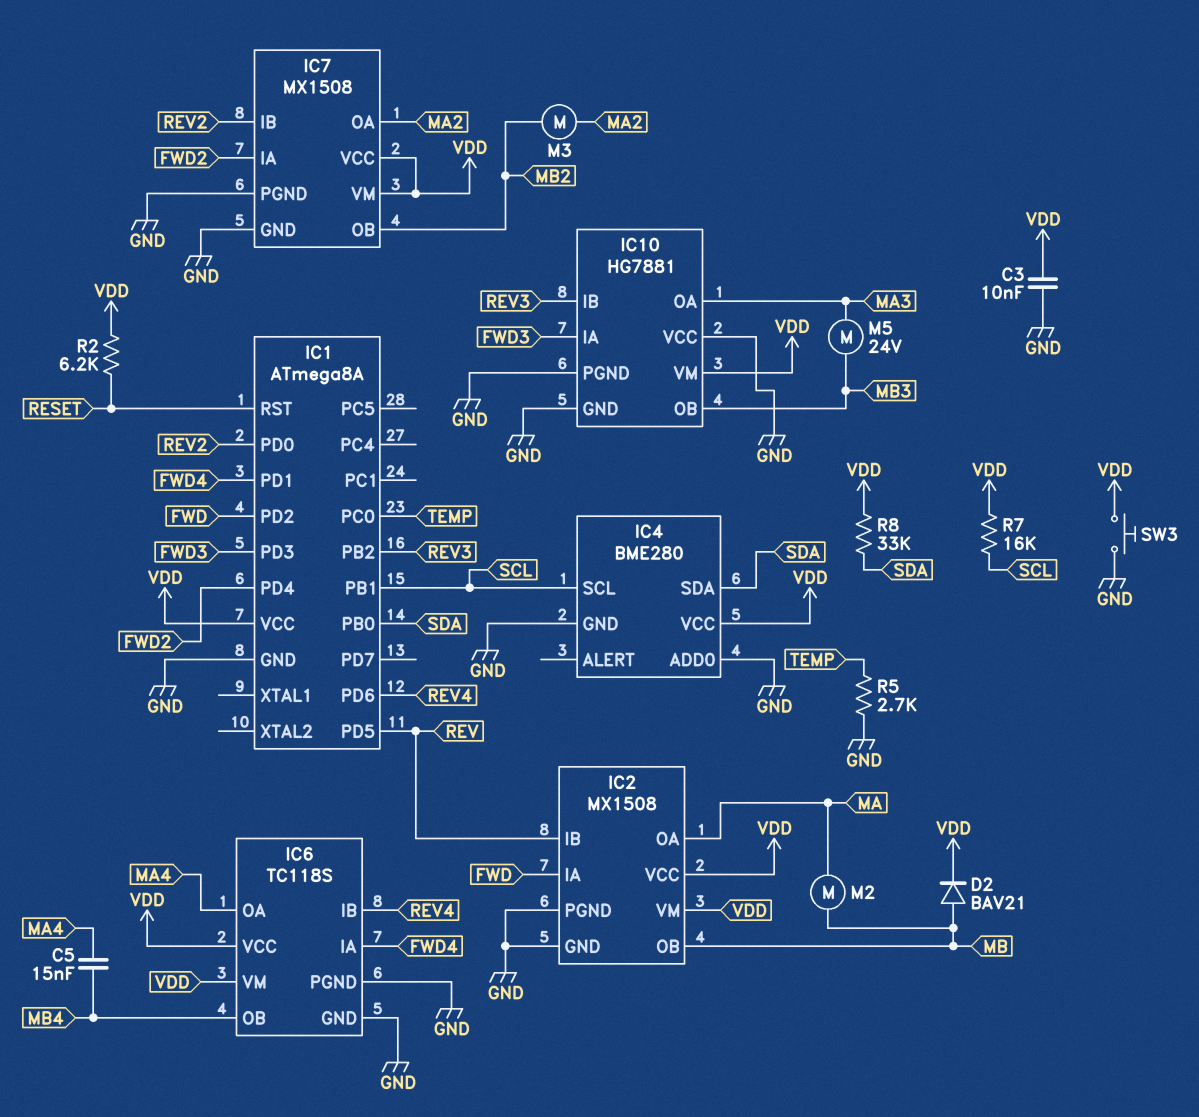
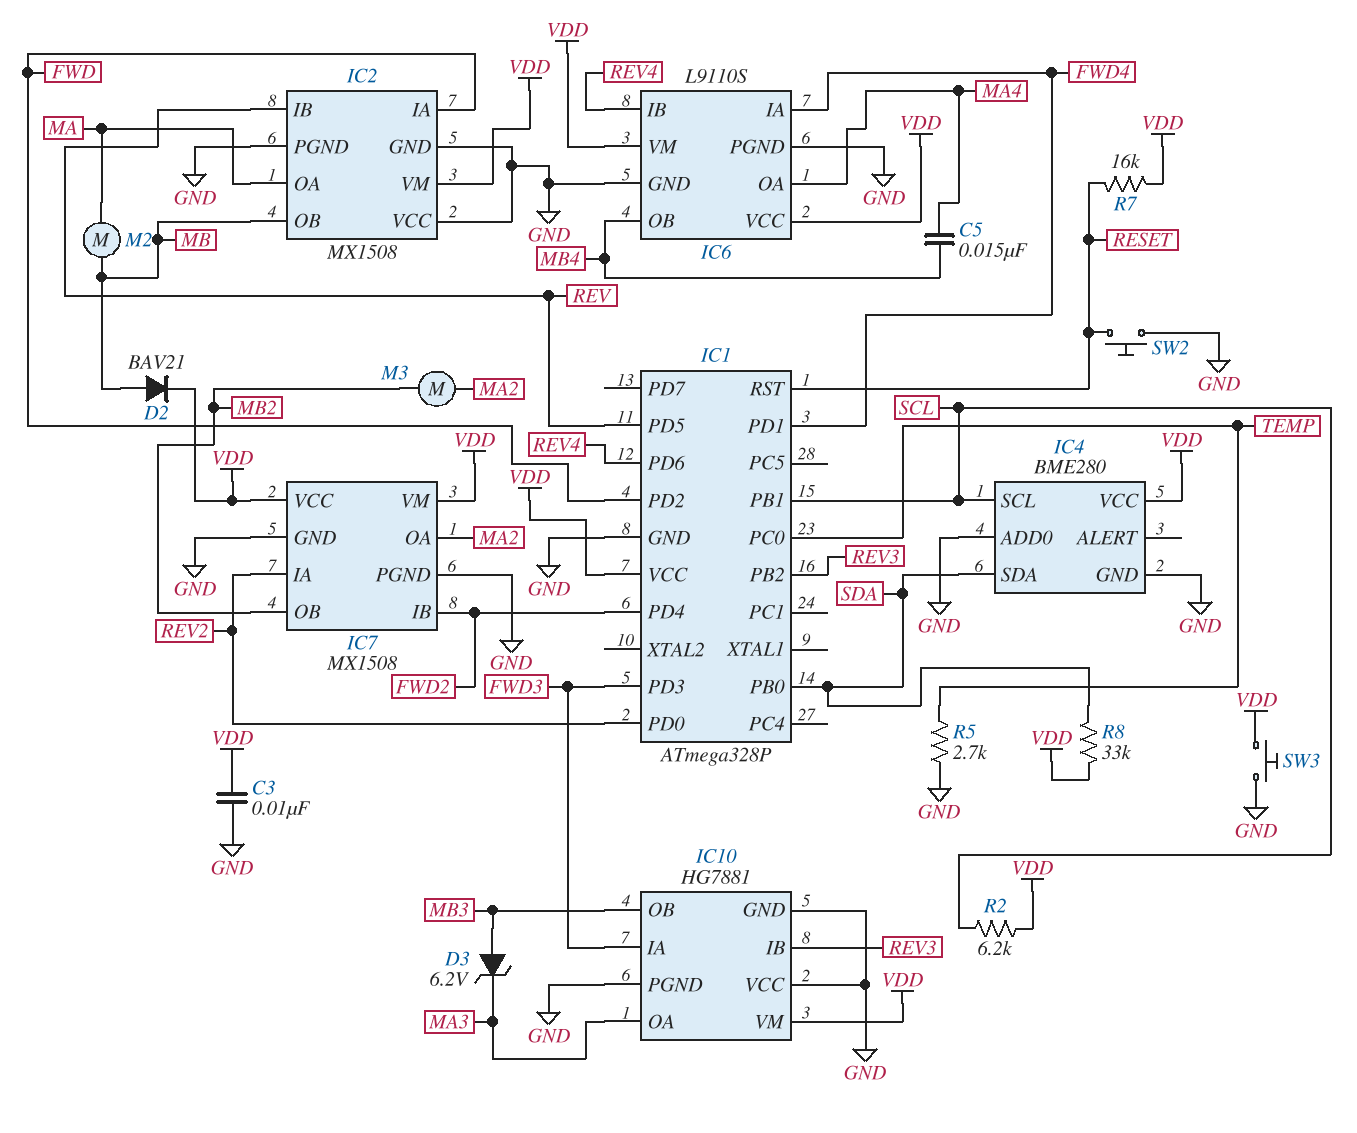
D3: none -> zener 6.2V (A MB3, K MA3)
IC1: ATmega8A -> ATmega328P
IC2 pin VCC: VDD -> GND
IC6: TC118S -> L9110S
IC7 pin IA: FWD2 -> REV2
IC7 pin IB: REV2 -> FWD2
M5: motor 24V (MA3, MB3) -> none
R2: 6.2k (RESET, VDD) -> 6.2k (SCL, VDD)
R7: 16k (SCL, VDD) -> 16k (RESET, VDD)
SW2: none -> button (GND, RESET)

